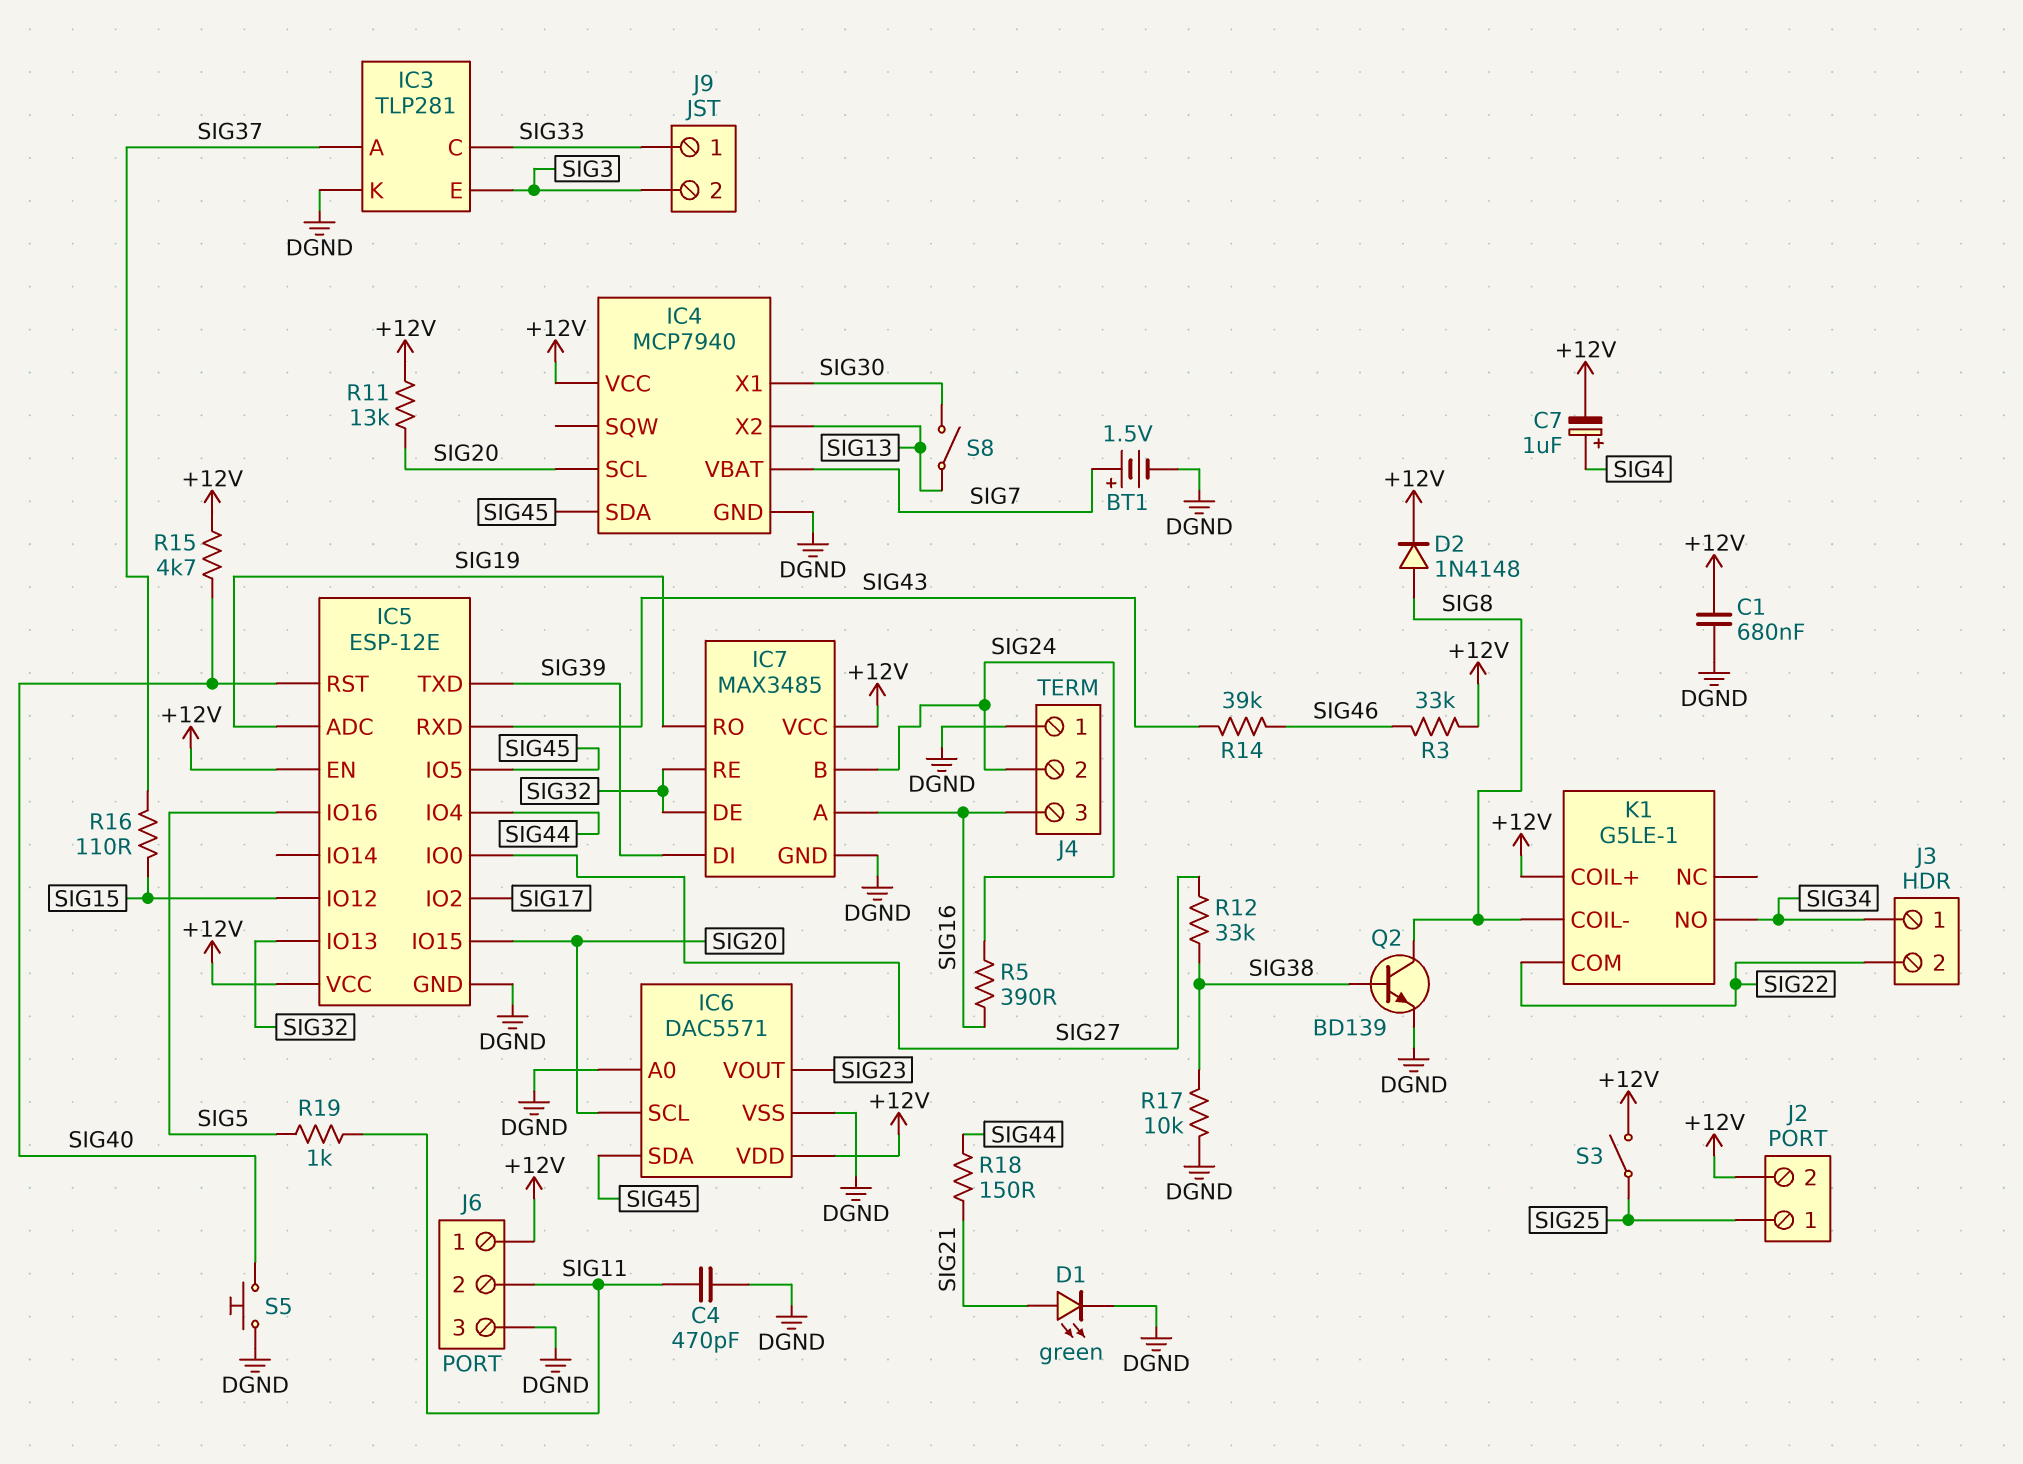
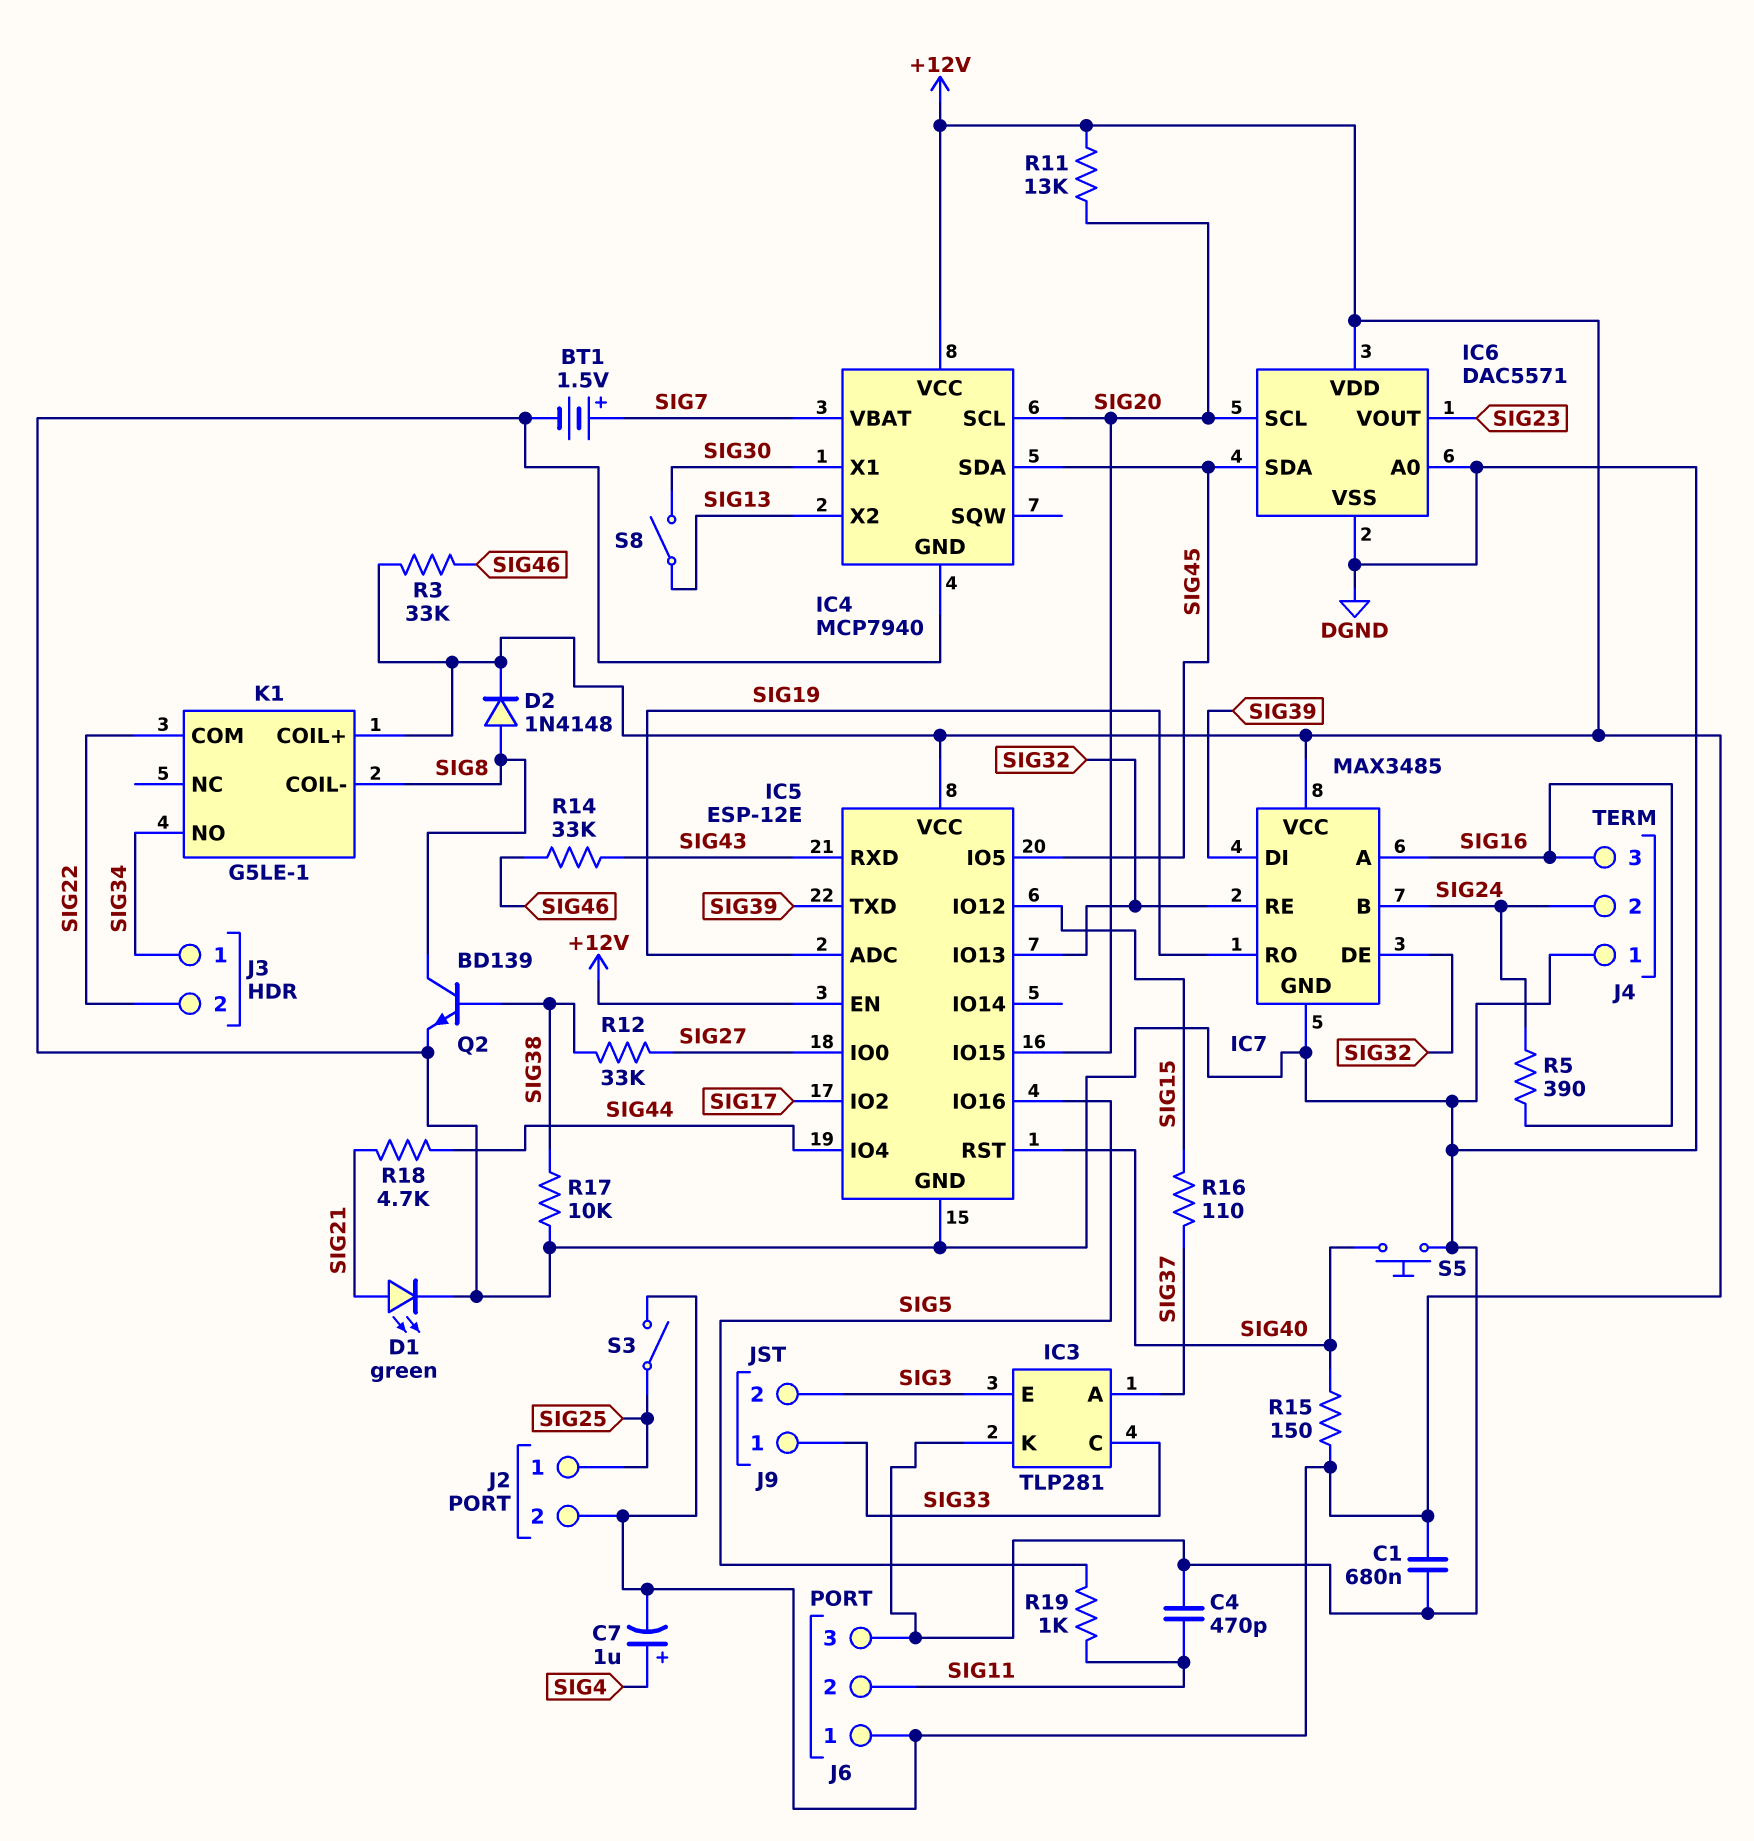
R14: 39k (SIG43, SIG46) -> 33k (SIG43, SIG46)
R15: 4.7k (+12V, SIG40) -> 150 (+12V, SIG40)
R18: 150 (SIG21, SIG44) -> 4.7k (SIG21, SIG44)

